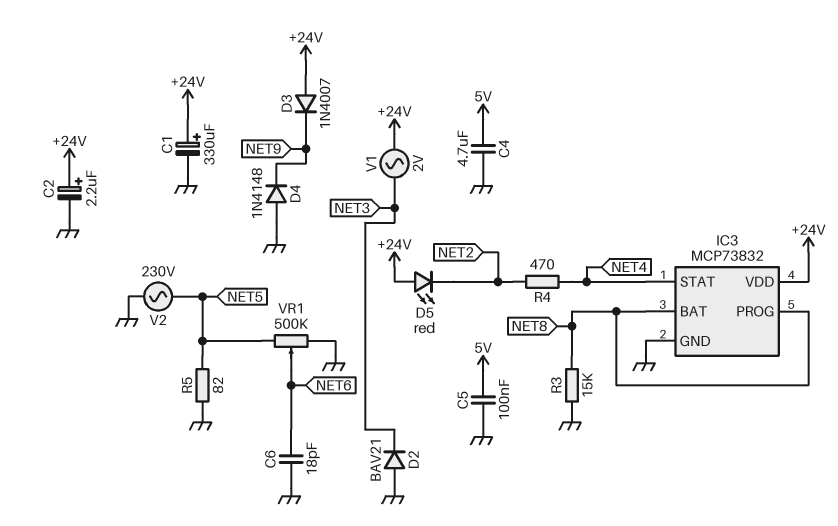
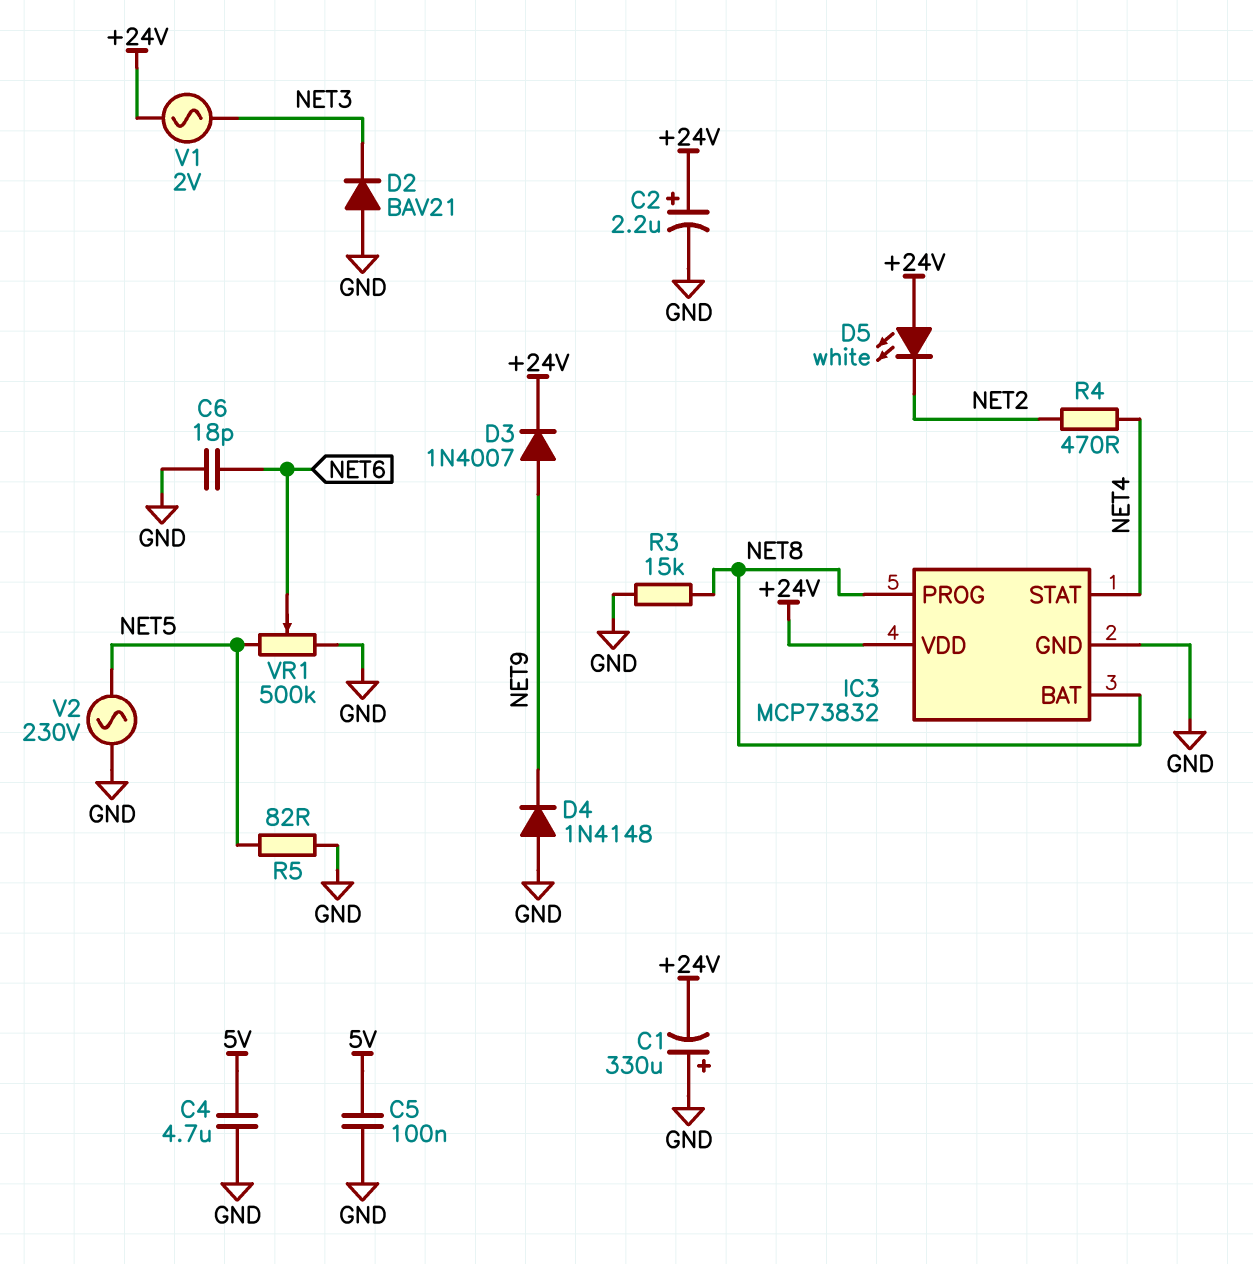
C1: 330uF (plus +24V, minus GND) -> 330uF (plus GND, minus +24V)
D3: diode 1N4007 (A +24V, K NET9) -> diode 1N4007 (A NET9, K +24V)
D5: LED red (A +24V, K NET2) -> LED white (A +24V, K NET2)

